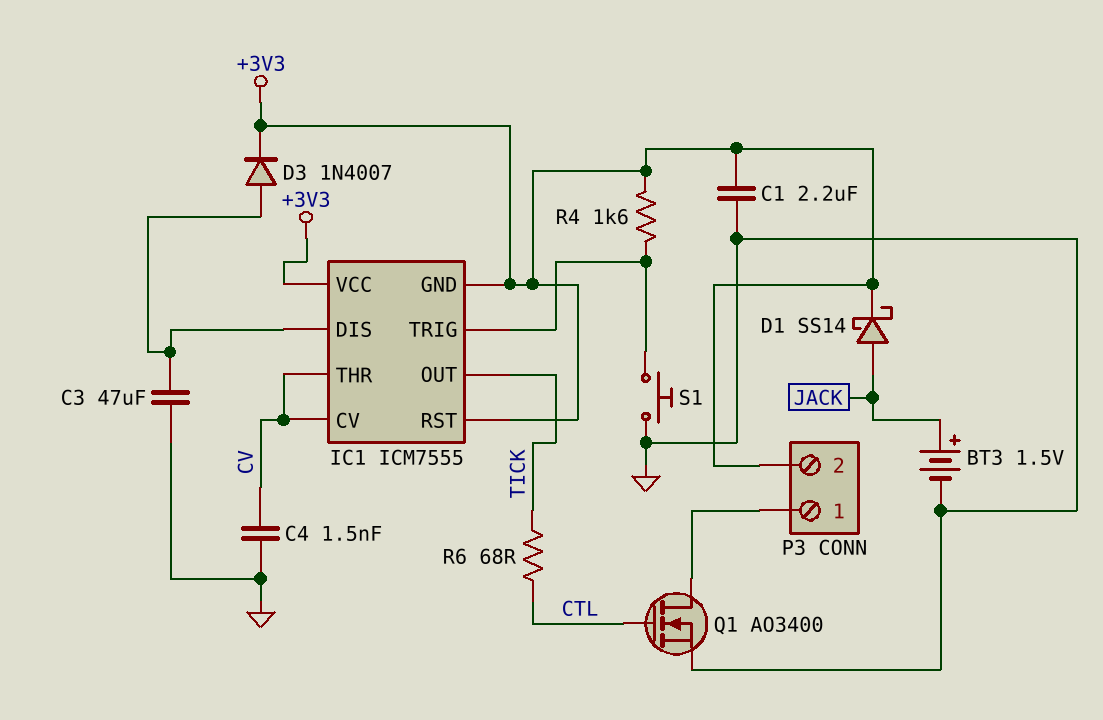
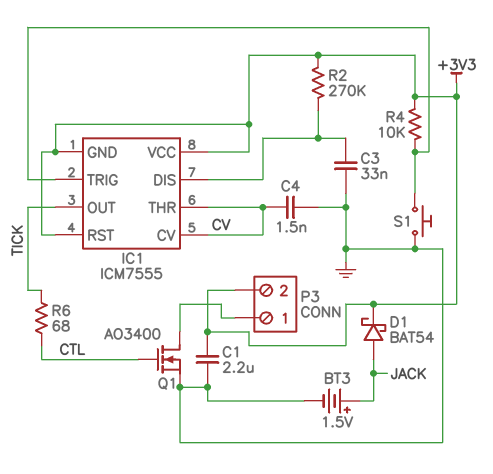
C3: 47uF (GND, IC1/DIS) -> 33nF (GND, IC1/DIS)
D1: schottky SS14 (A JACK, K +3V3) -> schottky BAT54 (A JACK, K +3V3)
D3: diode 1N4007 (A IC1/DIS, K +3V3) -> none
R2: none -> 270k (+3V3, IC1/DIS)
R4: 1.6k (+3V3, IC1/TRIG) -> 10k (+3V3, IC1/TRIG)

